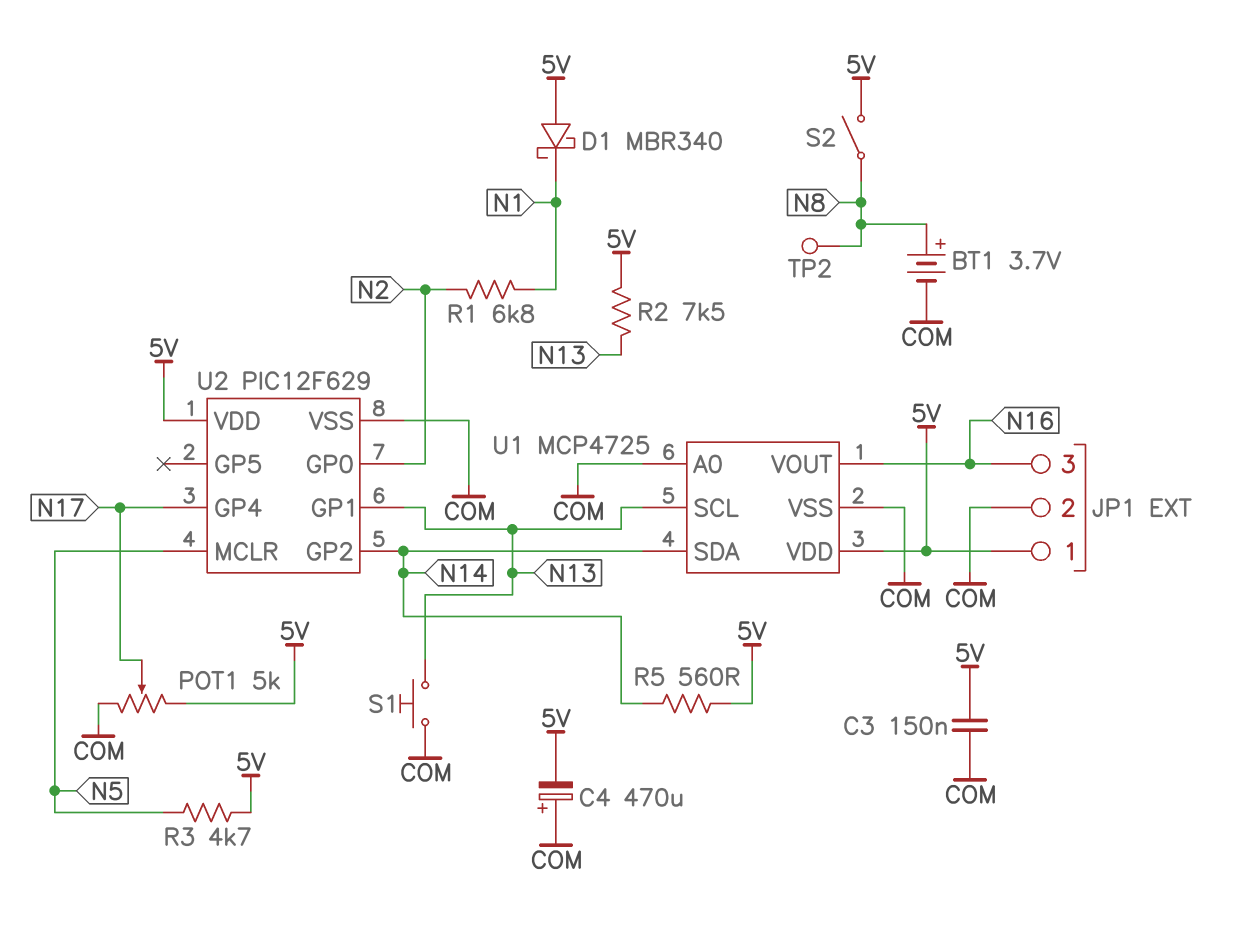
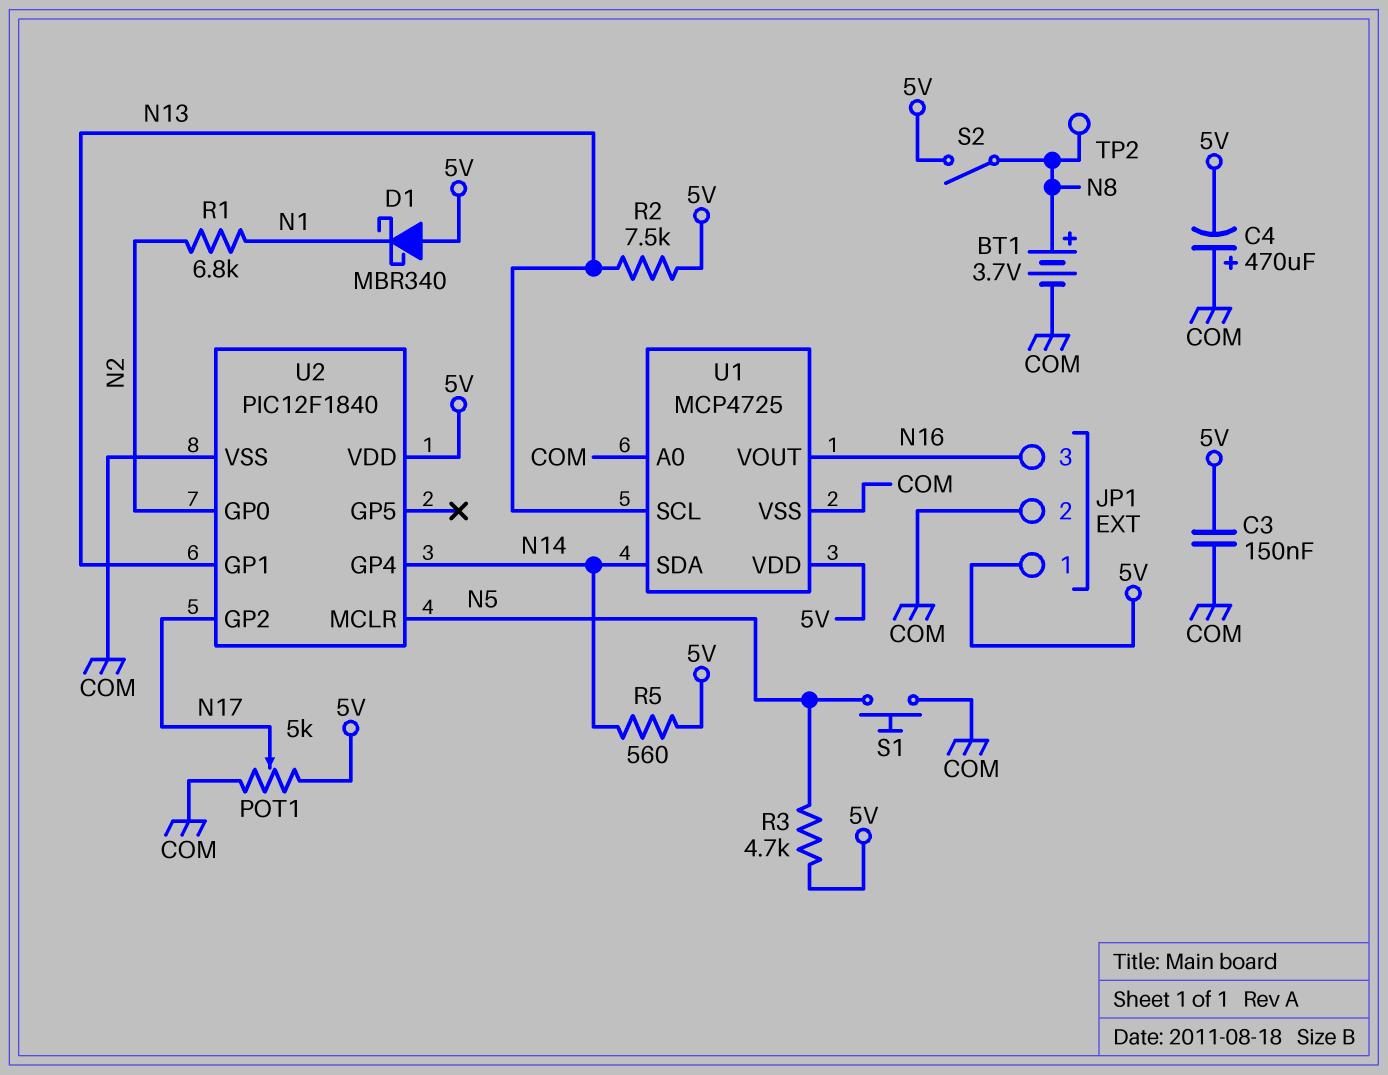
S1: button (COM, N13) -> button (COM, N5)
U2: PIC12F629 -> PIC12F1840
U2 pin GP2: N14 -> N17
U2 pin GP4: N17 -> N14

